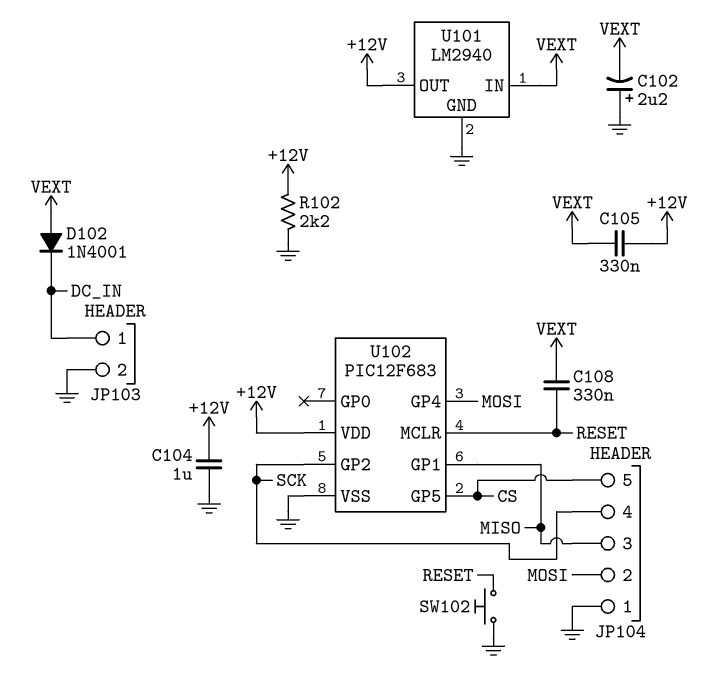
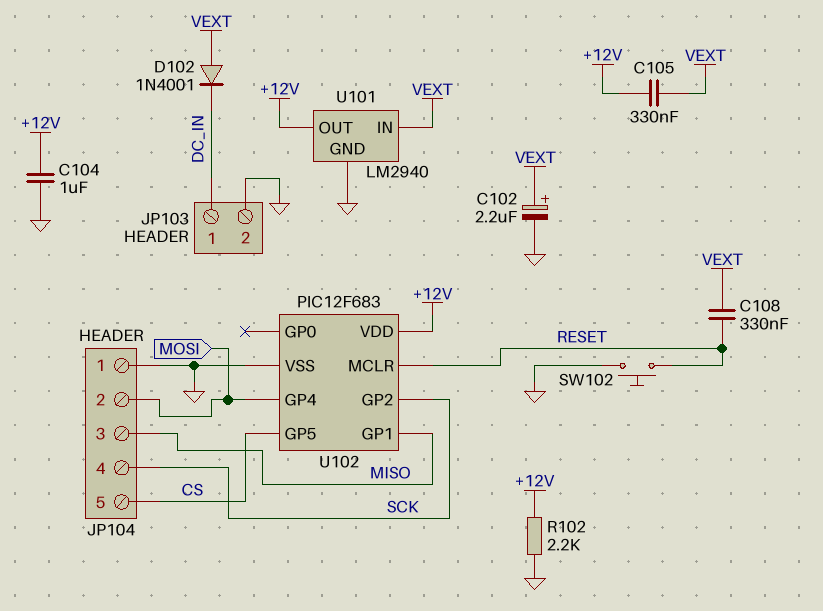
C102: 2.2uF (plus GND, minus VEXT) -> 2.2uF (plus VEXT, minus GND)

